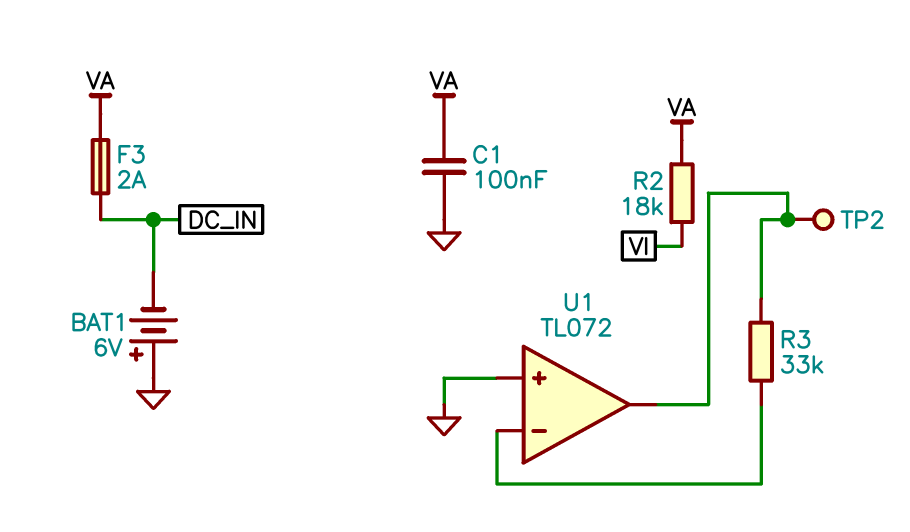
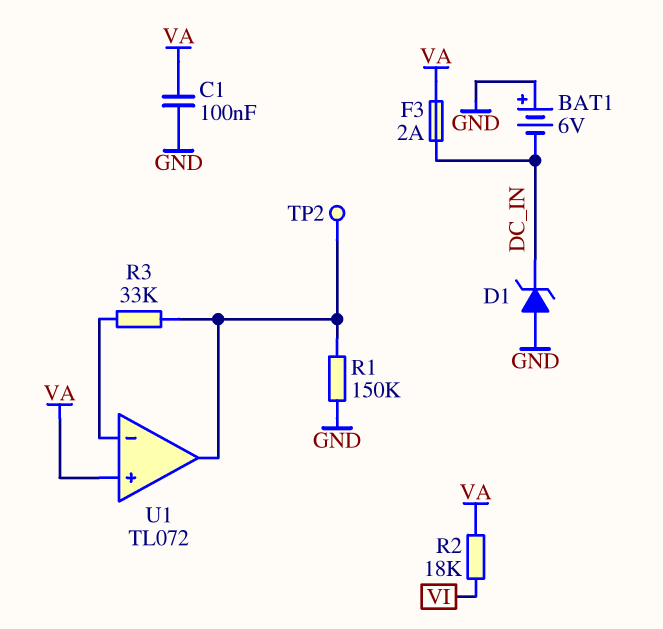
D1: none -> zener (A GND, K DC_IN)
R1: none -> 150k (GND, U1/out)
U1 pin in+: GND -> VA

